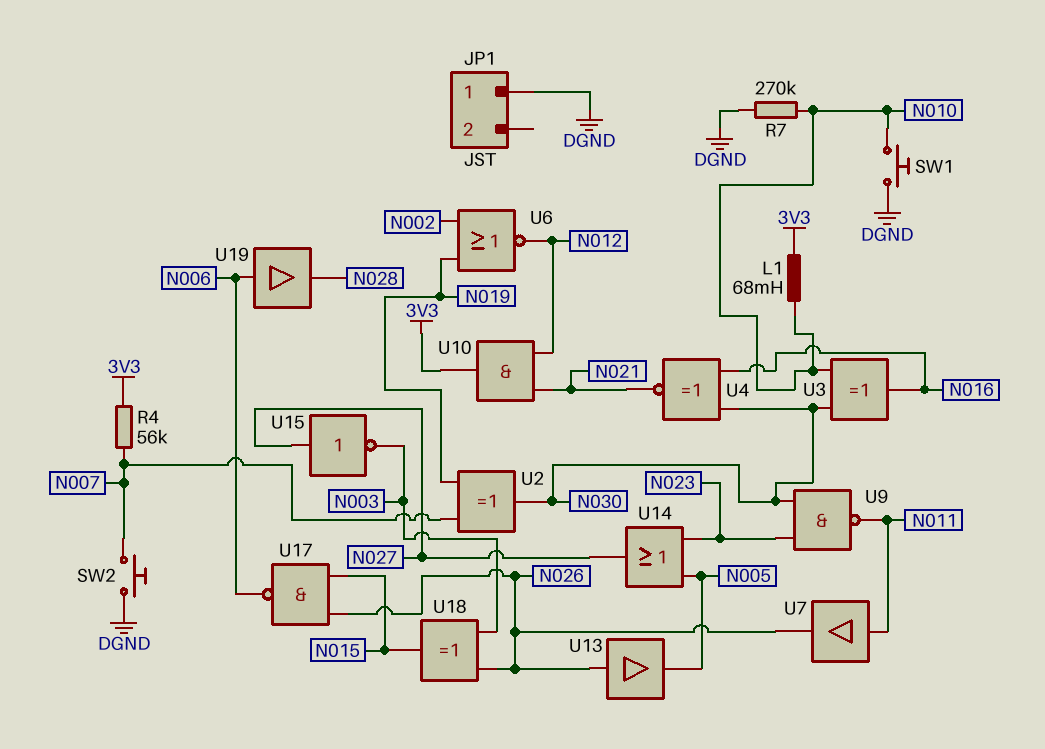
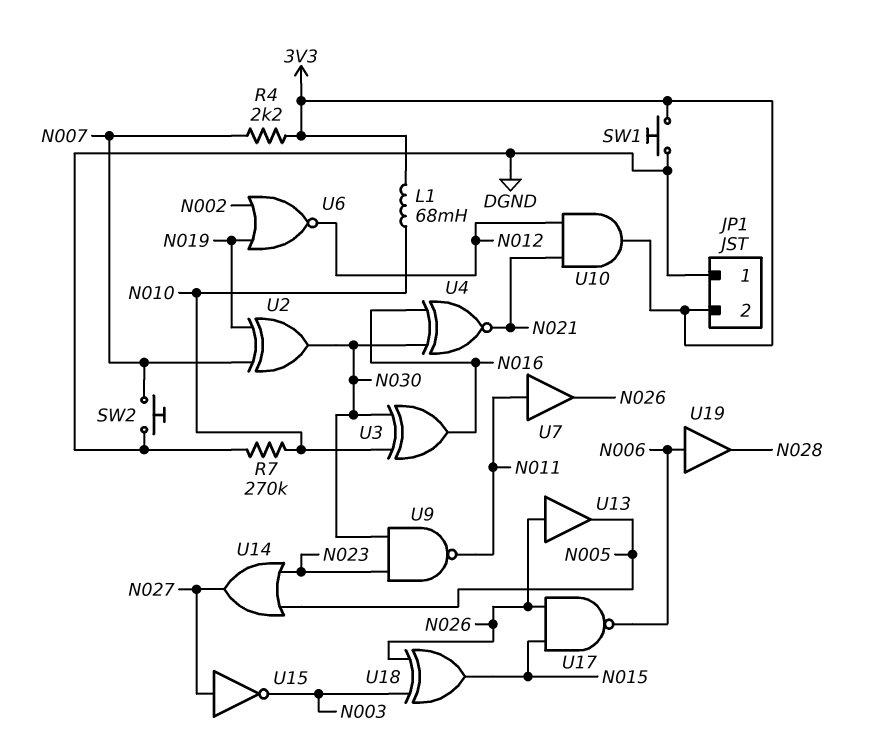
JP1 pin 2: none -> 3V3
R4: 56k (3V3, N007) -> 2.2k (3V3, N007)
SW1: button (DGND, N010) -> button (3V3, DGND)

